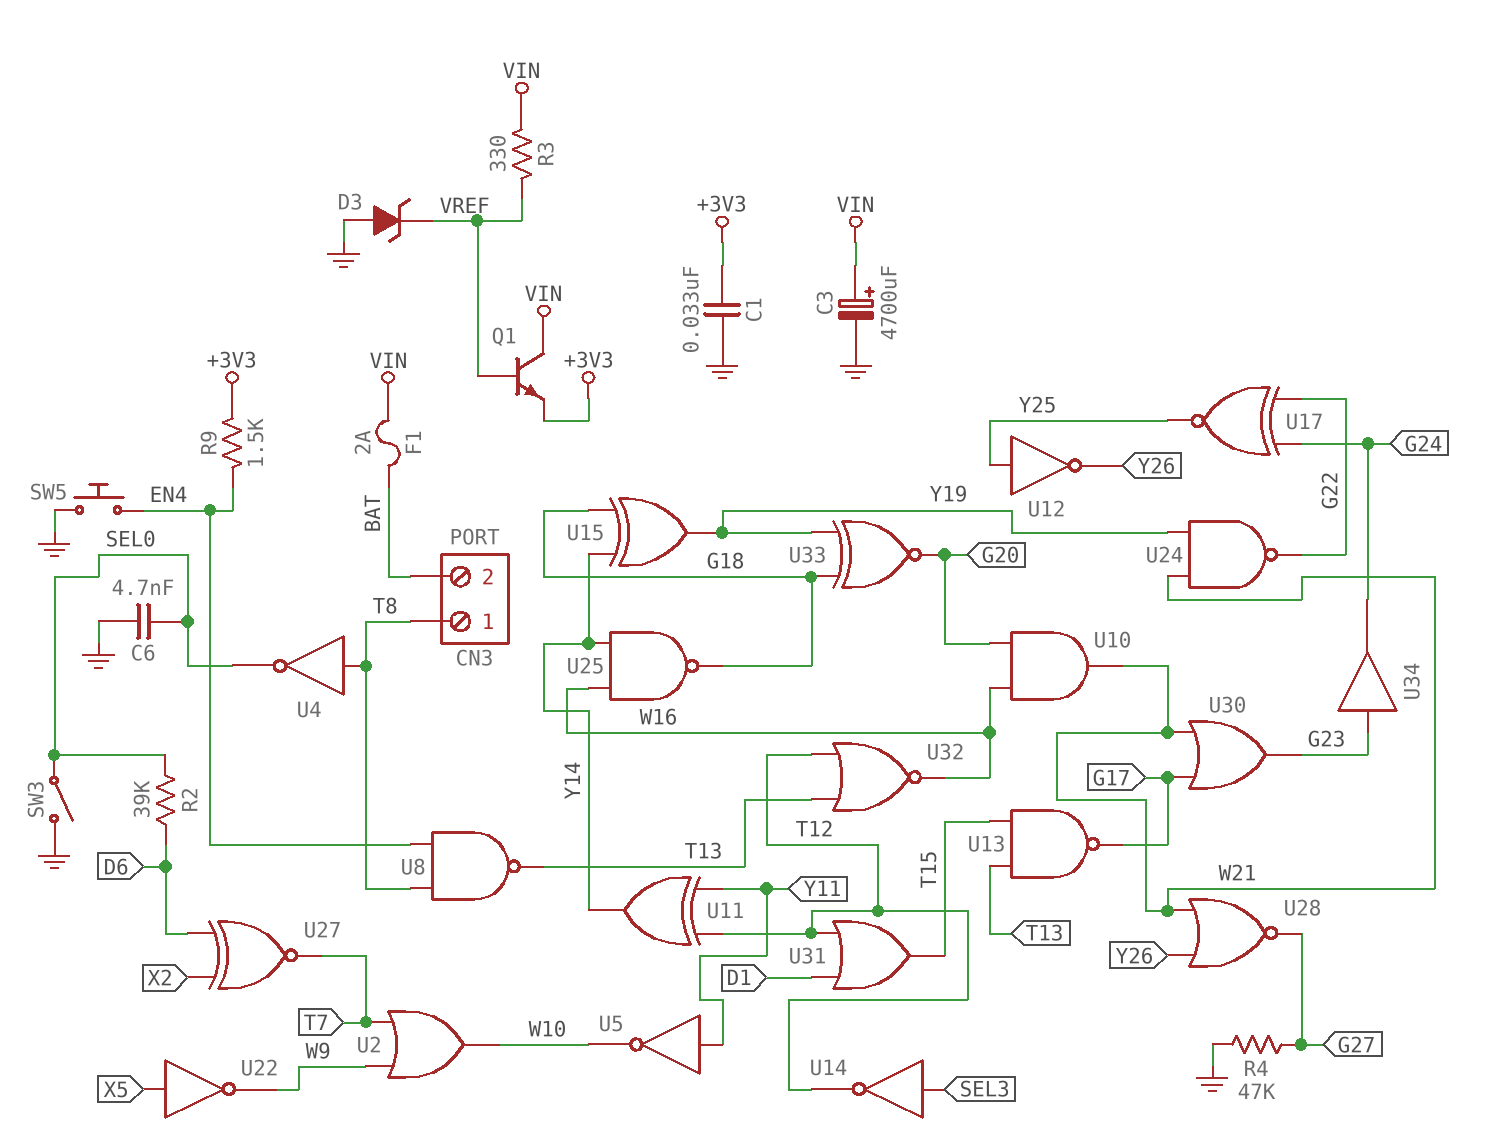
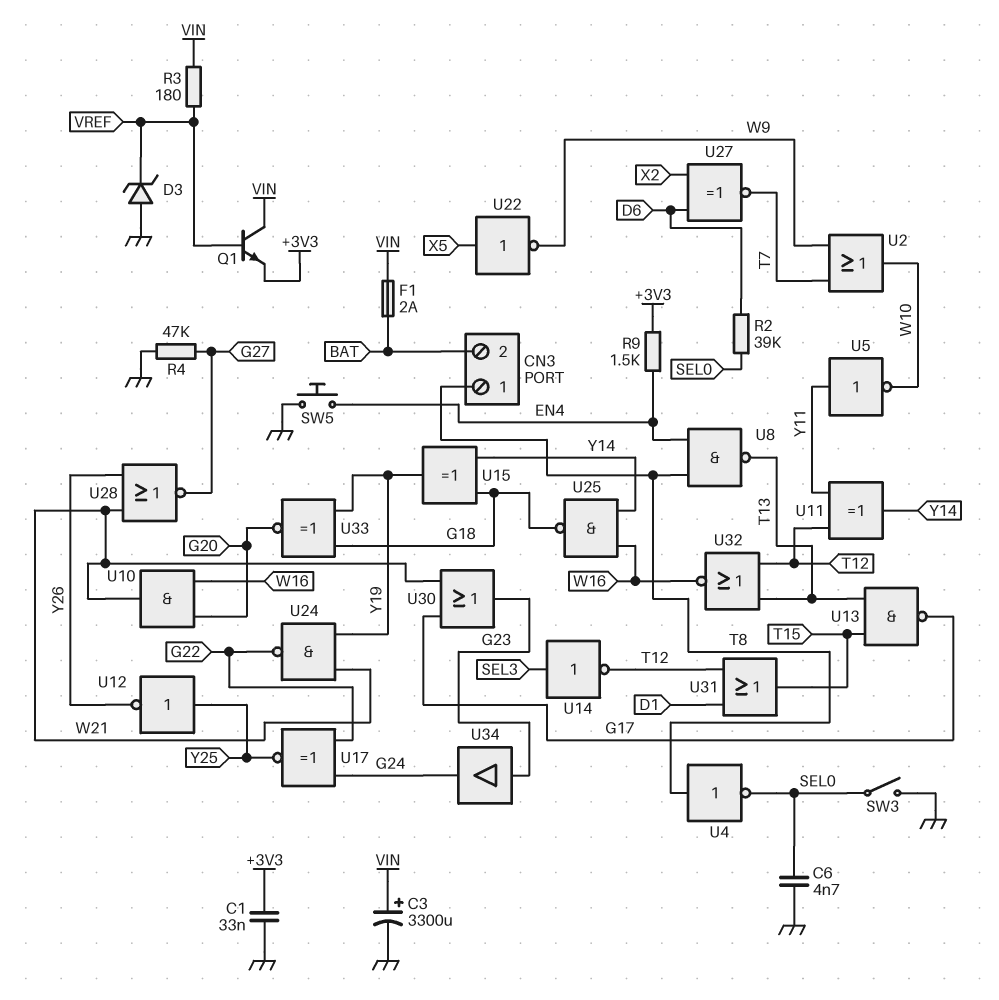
C3: 4700uF (plus VIN, minus GND) -> 3300uF (plus VIN, minus GND)
R3: 330 (VIN, VREF) -> 180 (VIN, VREF)

